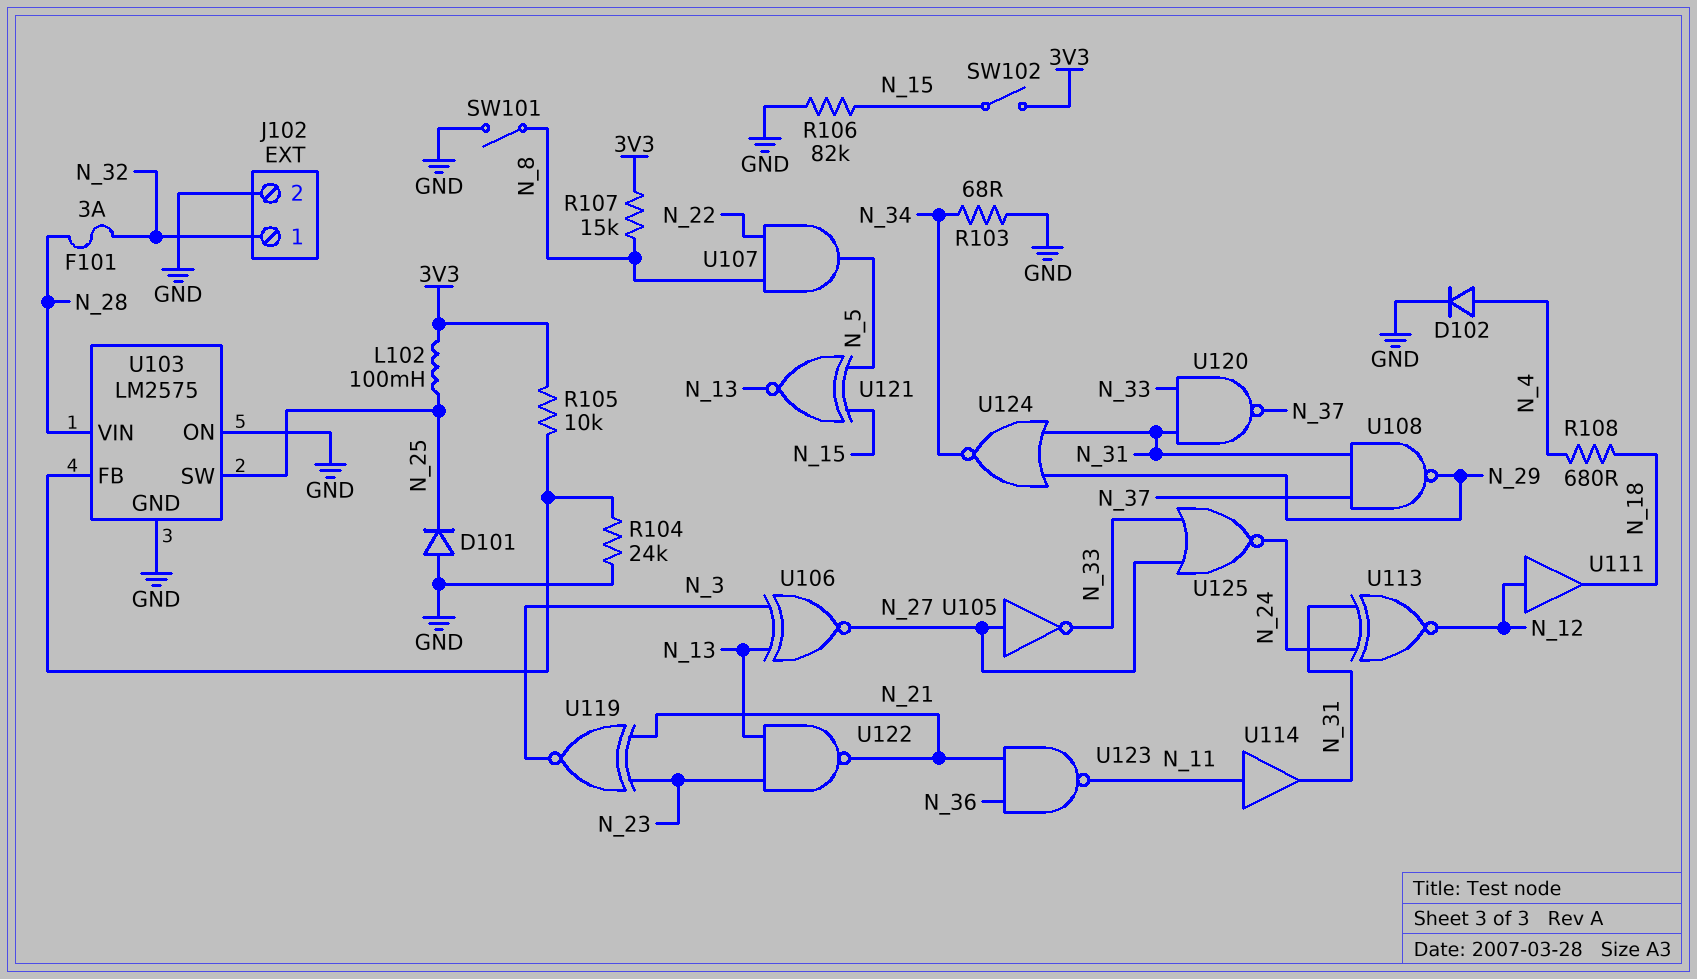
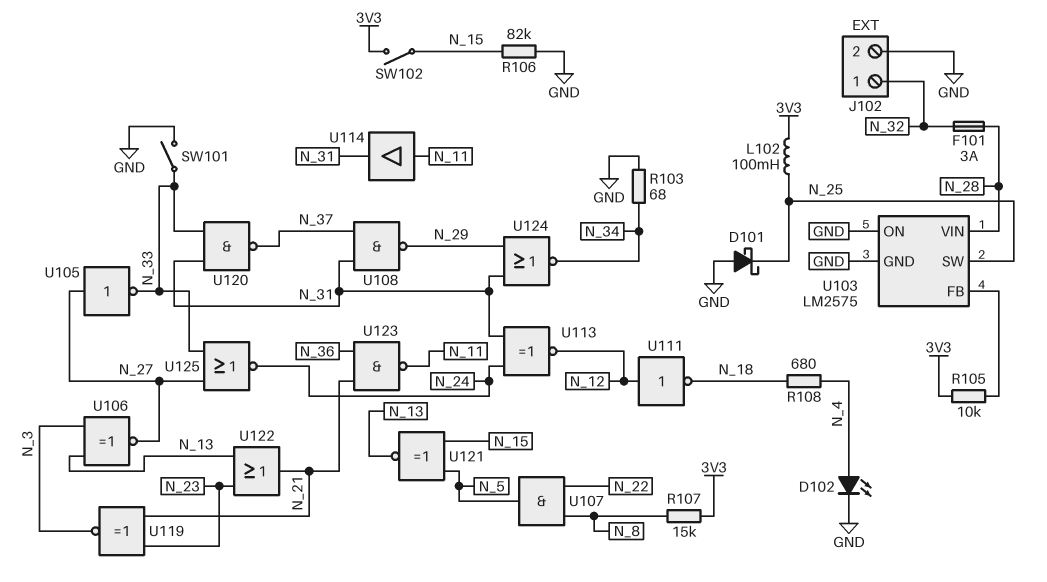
D101: diode (A GND, K N_25) -> schottky (A GND, K N_25)
D102: diode (A N_4, K GND) -> LED (A N_4, K GND)
R104: 24k (GND, U103/FB) -> none
SW101: switch (GND, N_8) -> switch (GND, N_33)
U111: buffer (in N_12, out N_18) -> NOT (in N_12, out N_18)
U122: NAND (in N_13, in N_23, out N_21) -> OR (in N_13, in N_23, out N_21)

